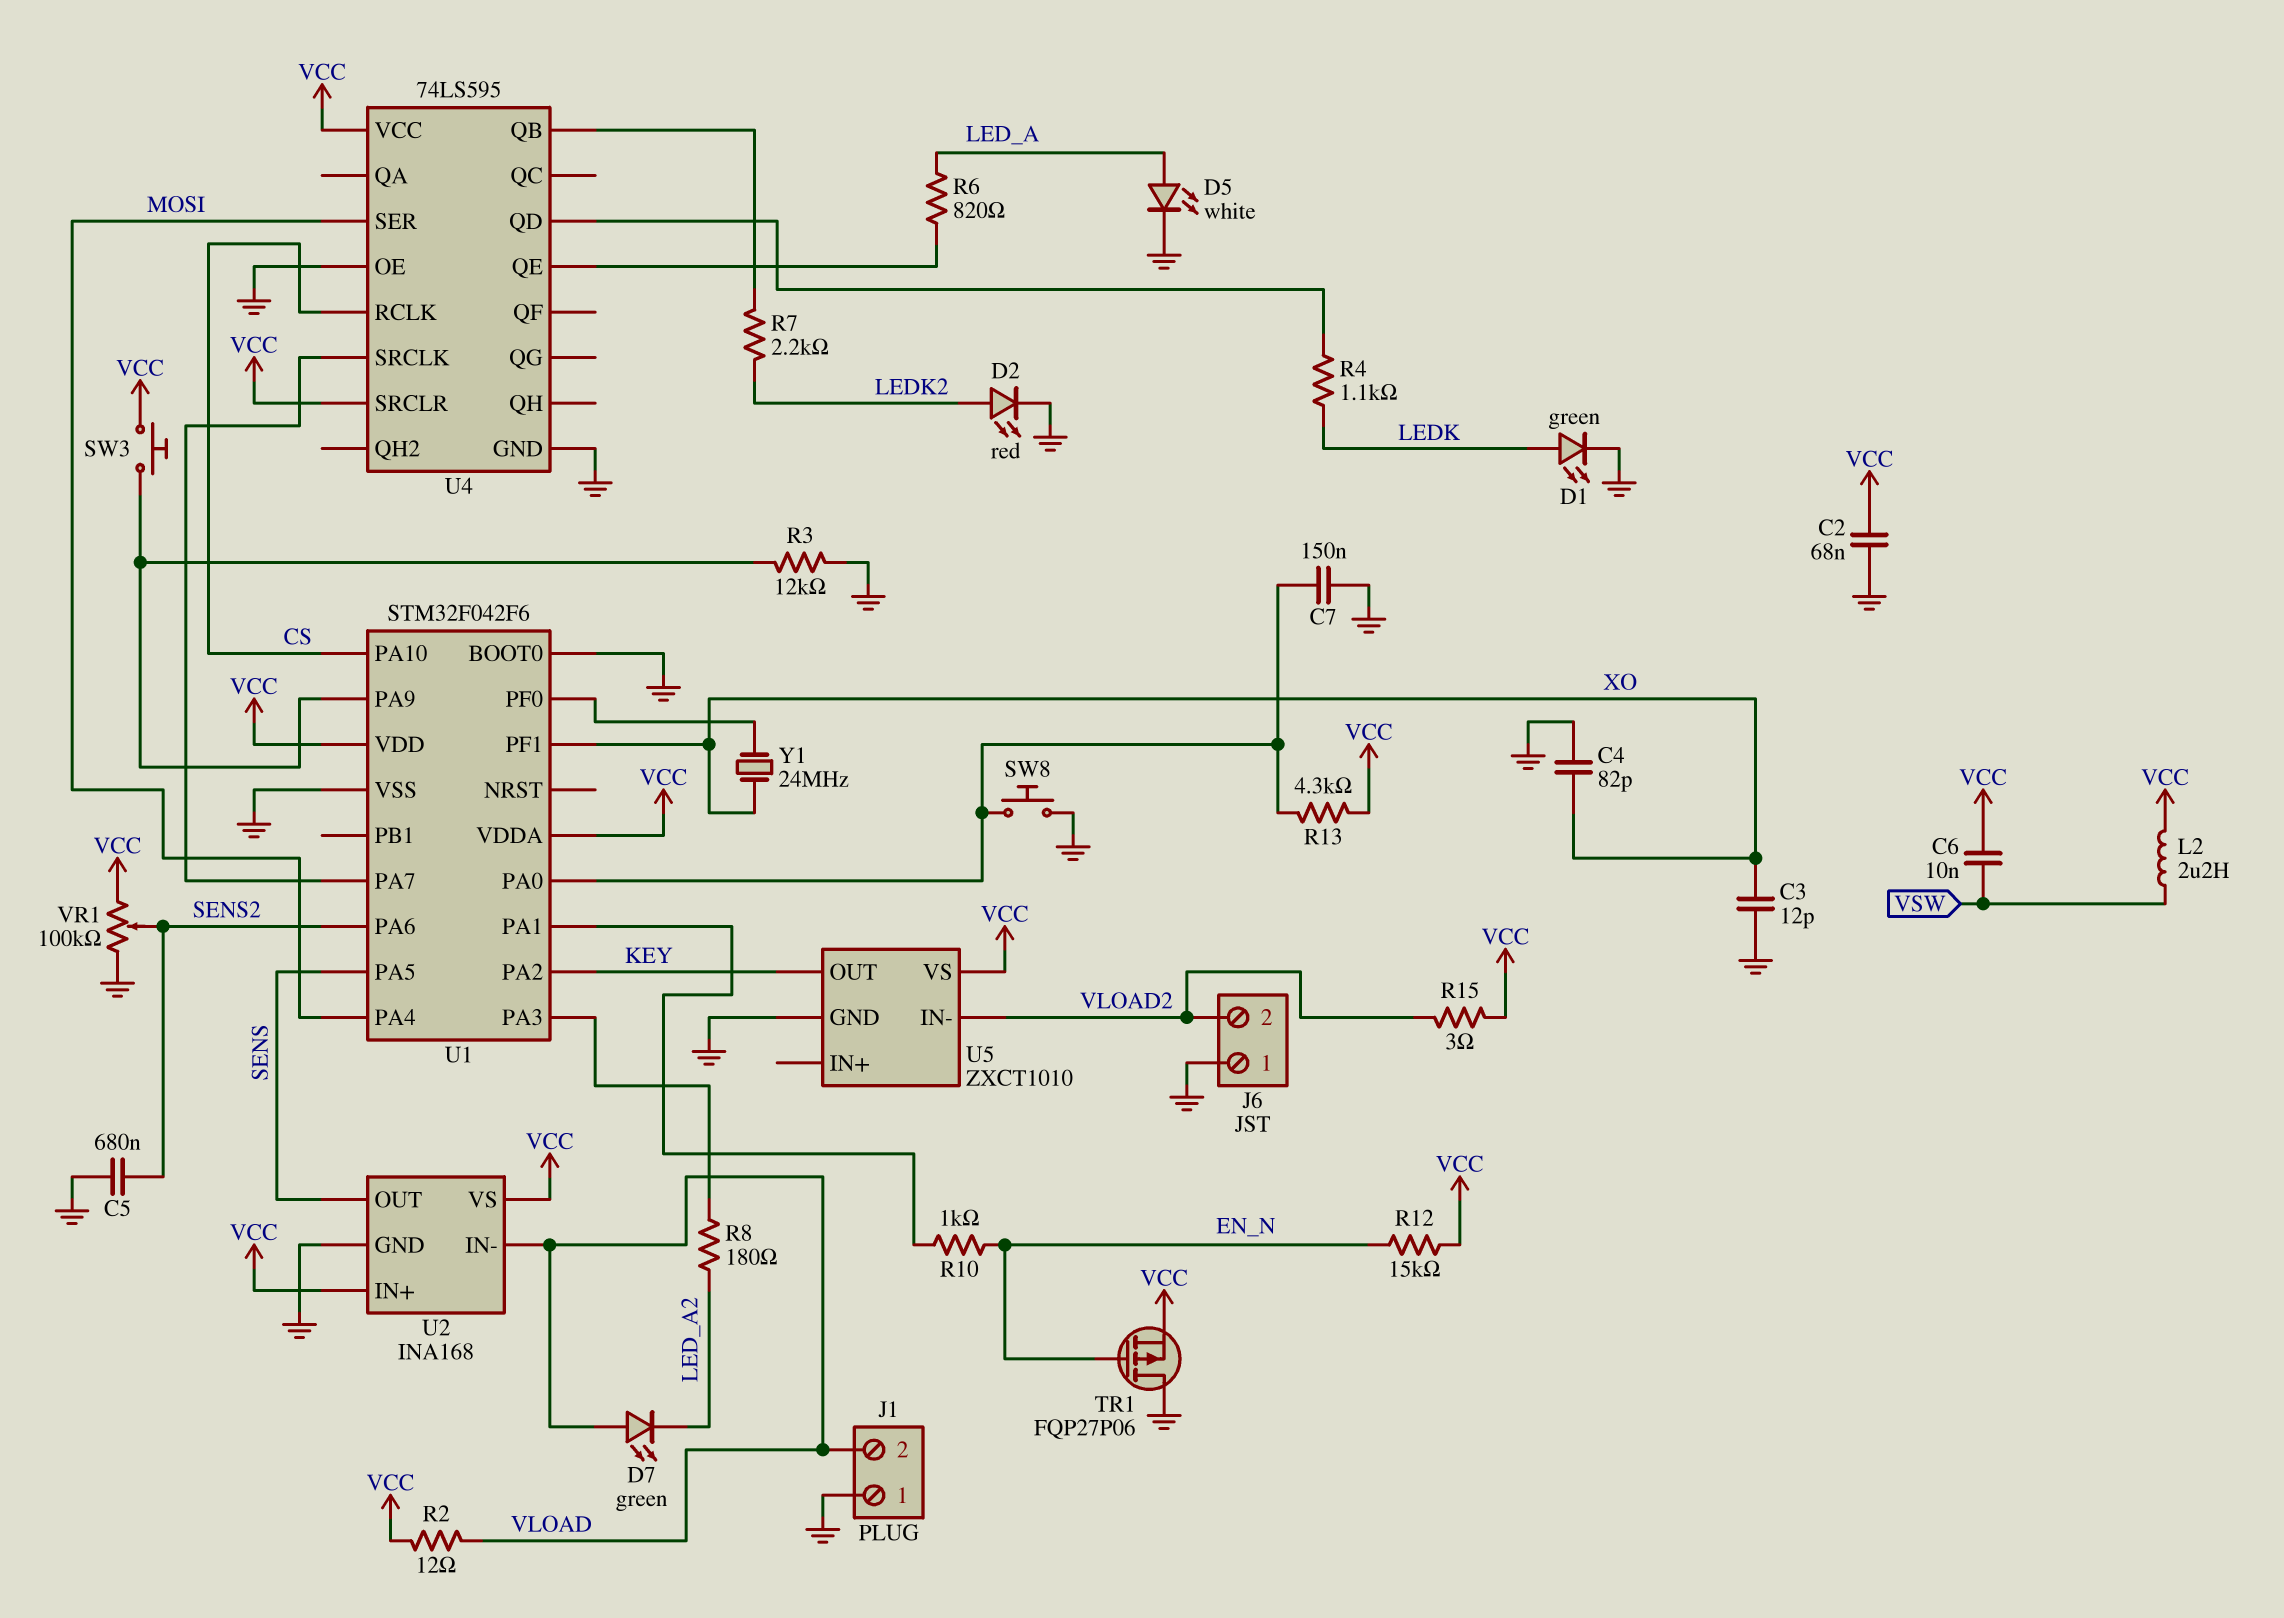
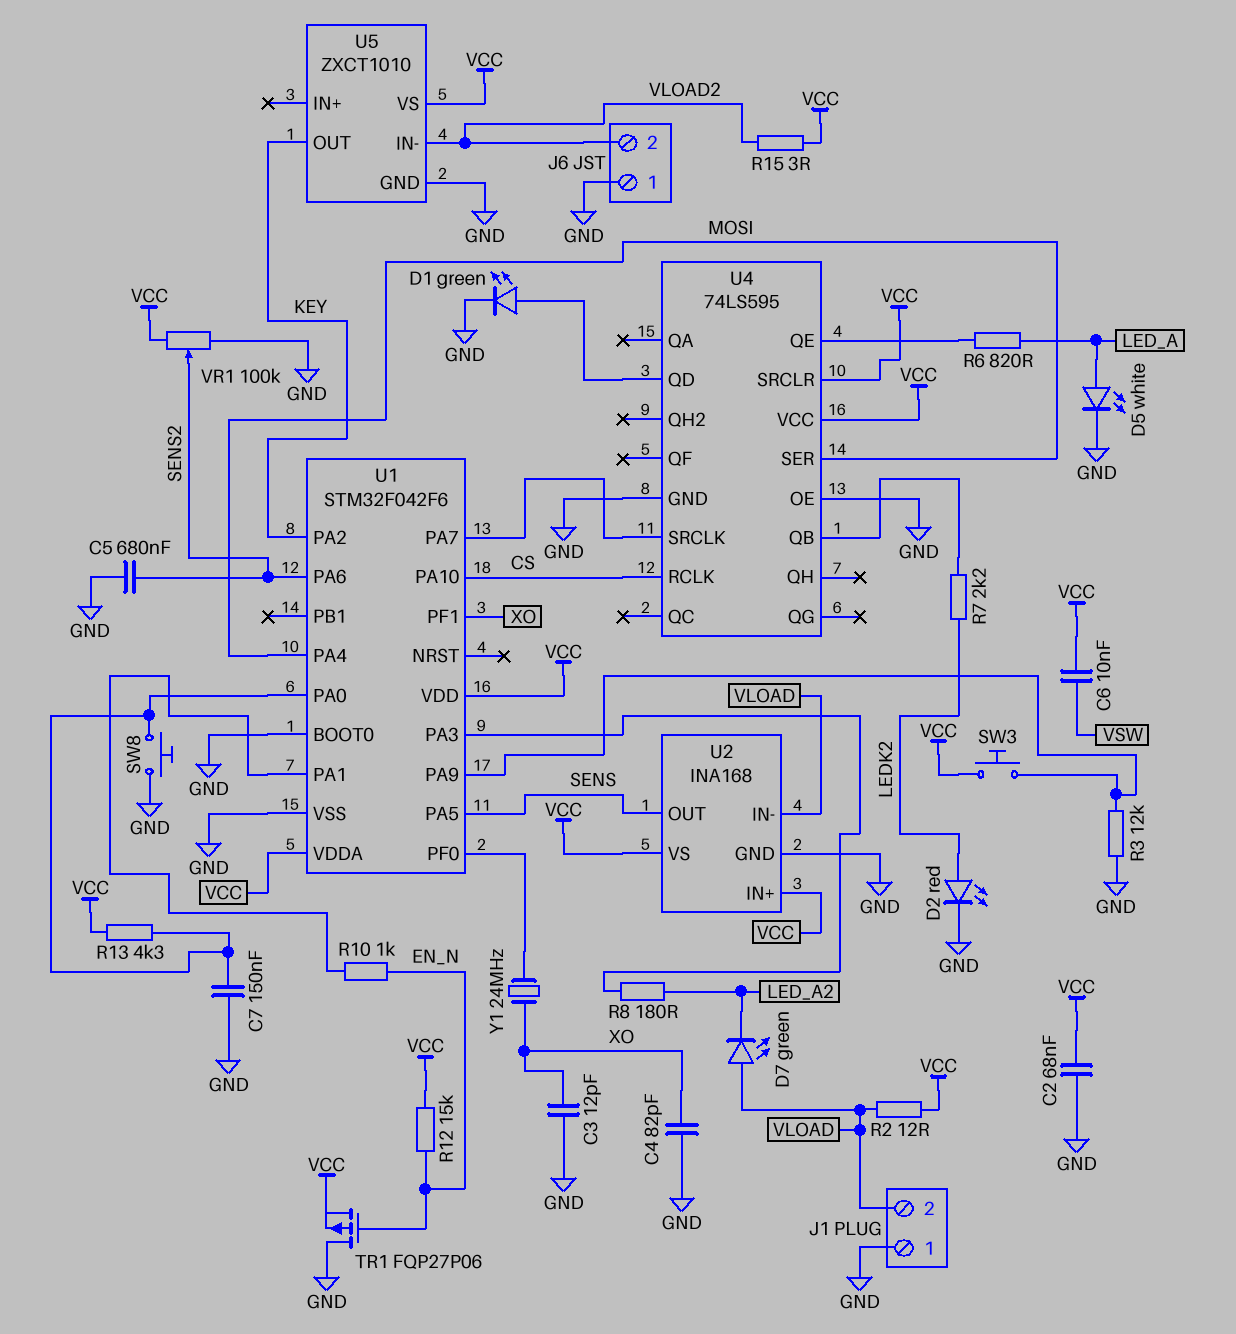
D1: LED green (A LEDK, K GND) -> LED green (A U4/QD, K GND)
L2: 2.2uH (VCC, VSW) -> none
R4: 1.1k (LEDK, U4/QD) -> none

